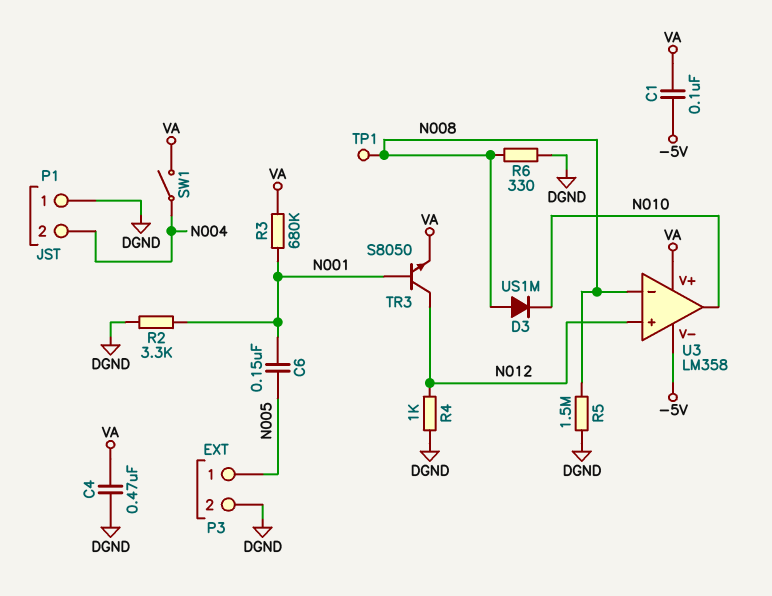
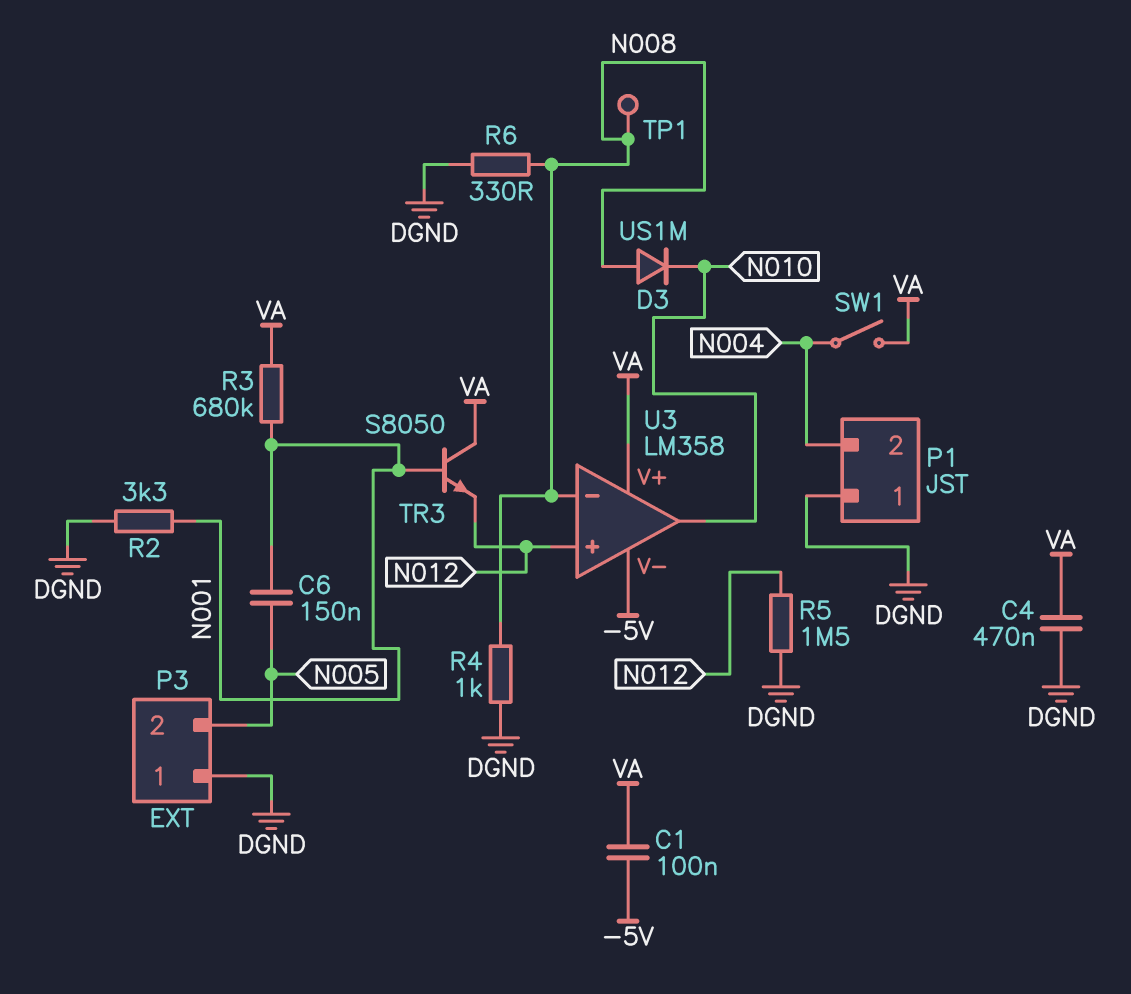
P3 pin 1: N005 -> DGND
P3 pin 2: DGND -> N005
R4: 1k (DGND, N012) -> 1k (DGND, N008)
R5: 1.5M (DGND, N008) -> 1.5M (DGND, N012)
TR3: NPN S8050 (B N001, C N012, E VA) -> NPN S8050 (B N001, C VA, E N012)

